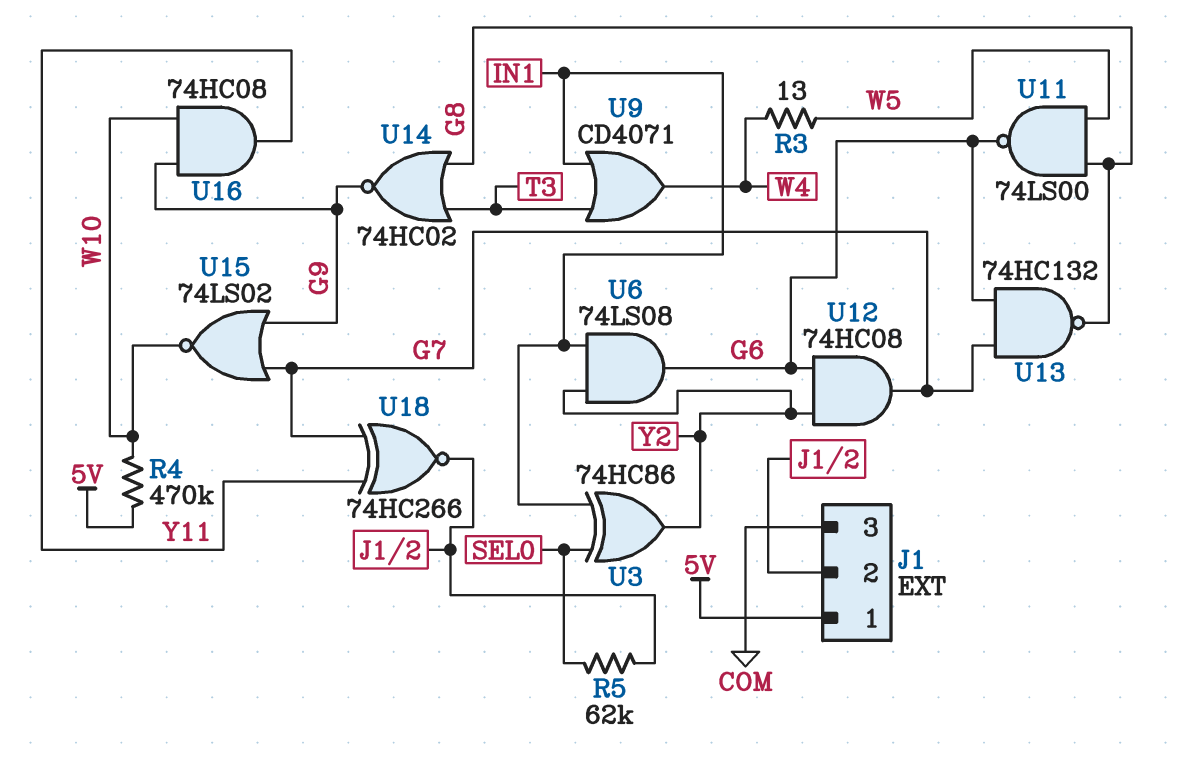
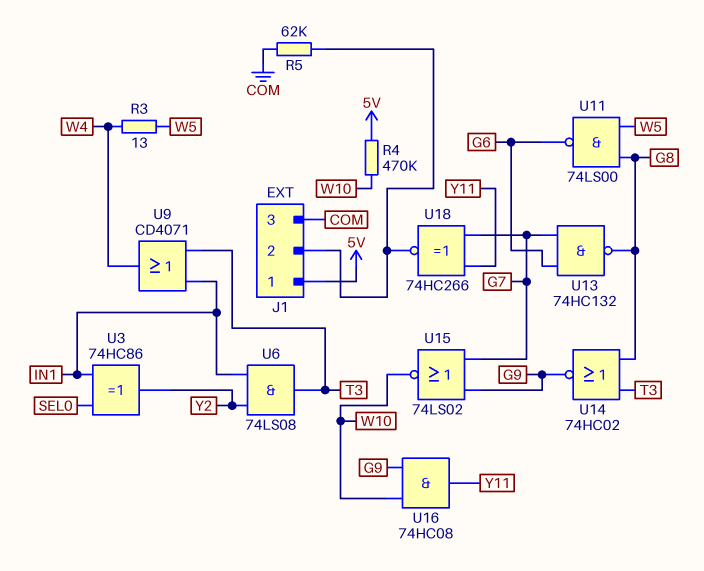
R5: 62k (J1/2, SEL0) -> 62k (COM, J1/2)
U6: AND 74LS08 (in IN1, in Y2, out G6) -> AND 74LS08 (in IN1, in Y2, out T3)
U12: AND 74HC08 (in G6, in Y2, out G7) -> none

